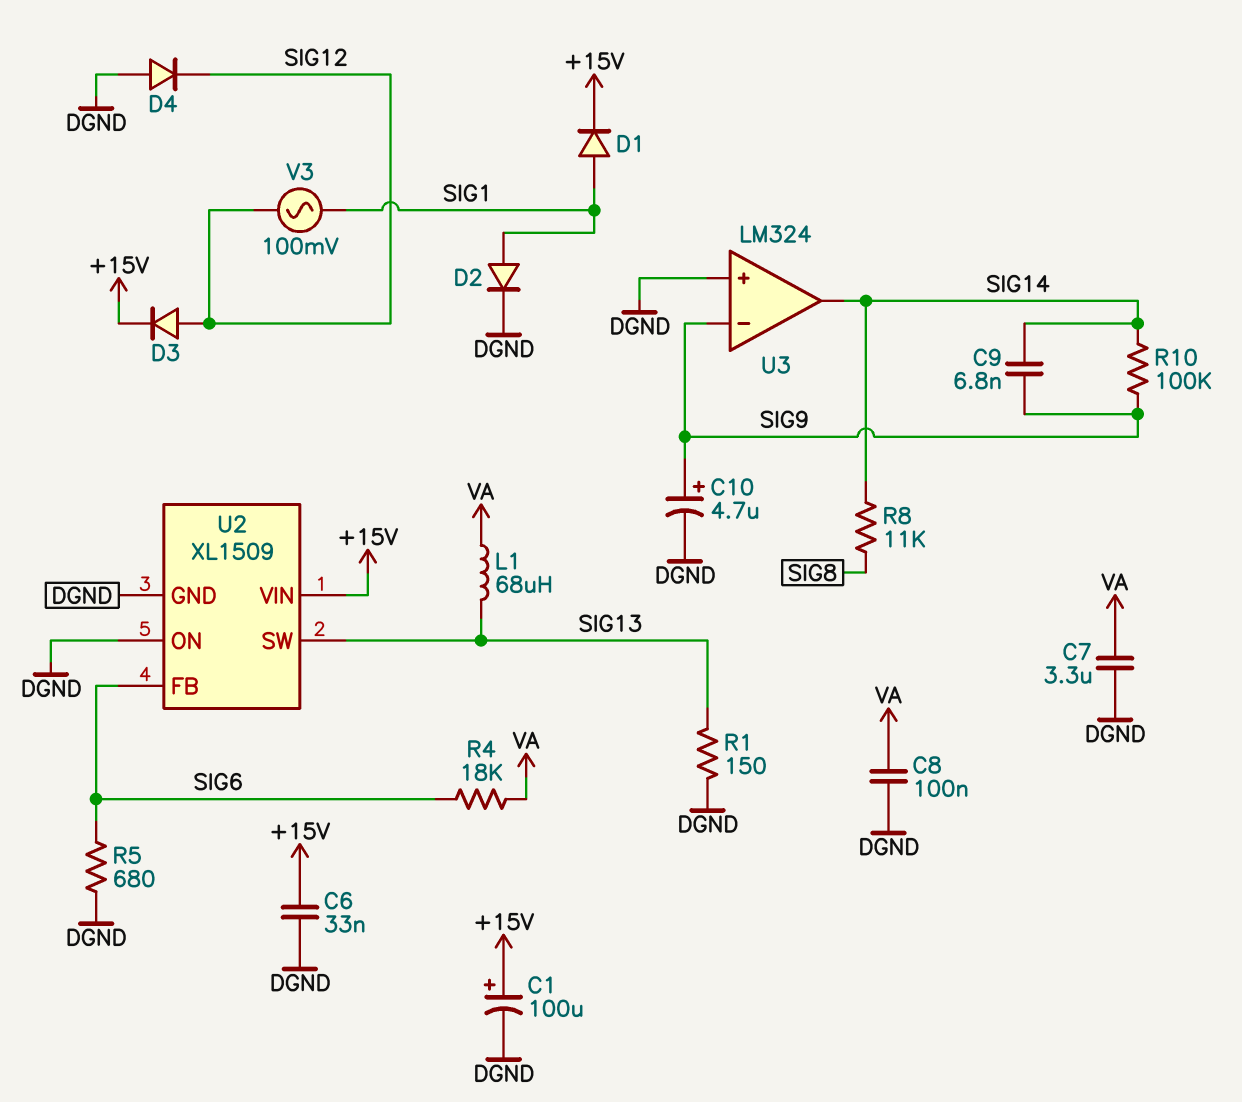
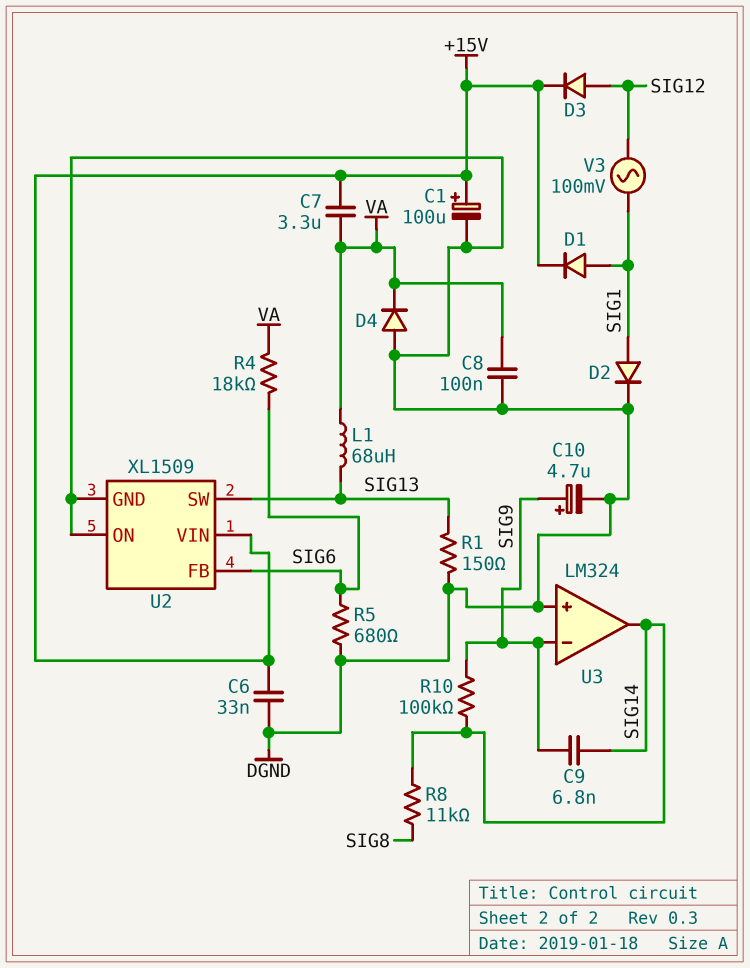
C7: 3.3uF (DGND, VA) -> 3.3uF (+15V, VA)
D4: diode (A DGND, K SIG12) -> diode (A DGND, K VA)

